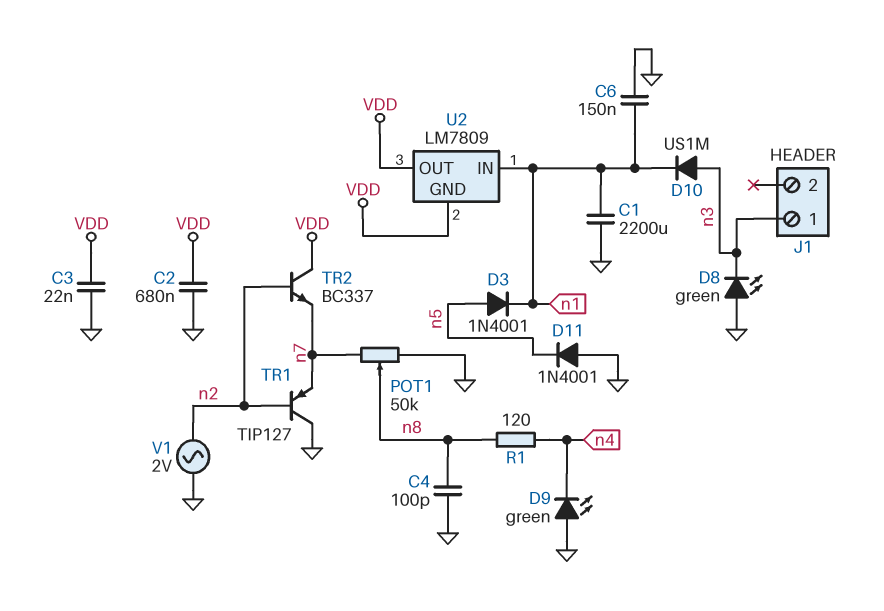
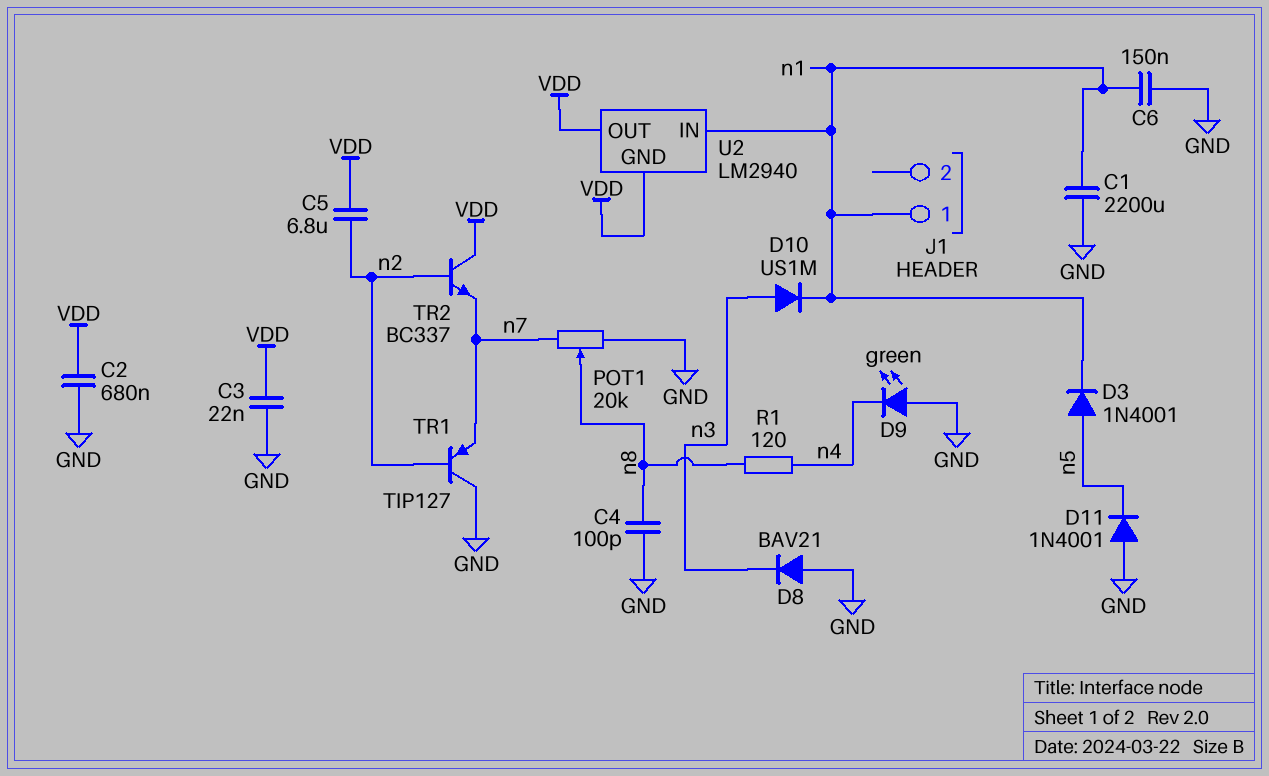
C5: none -> 6.8uF (VDD, n2)
D8: LED green (A GND, K n3) -> diode BAV21 (A GND, K n3)
J1 pin 1: n3 -> n1
POT1: 50k (GND, n7, wiper n8) -> 20k (GND, n7, wiper n8)
U2: LM7809 -> LM2940
V1: AC 2V (GND, n2) -> none

